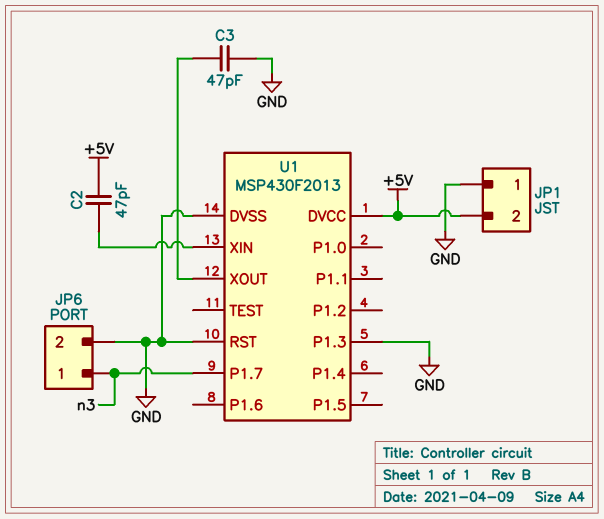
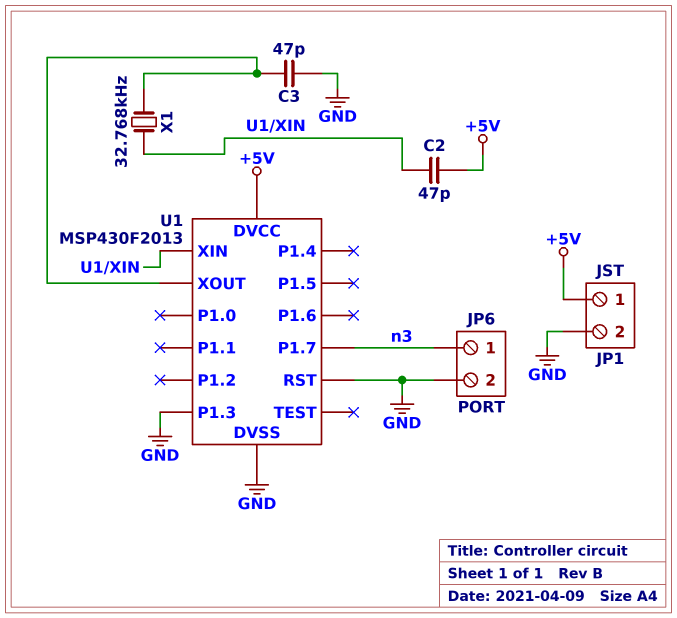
JP1 pin 1: GND -> +5V
JP1 pin 2: +5V -> GND
X1: none -> 32.768kHz (U1/XIN, U1/XOUT)

